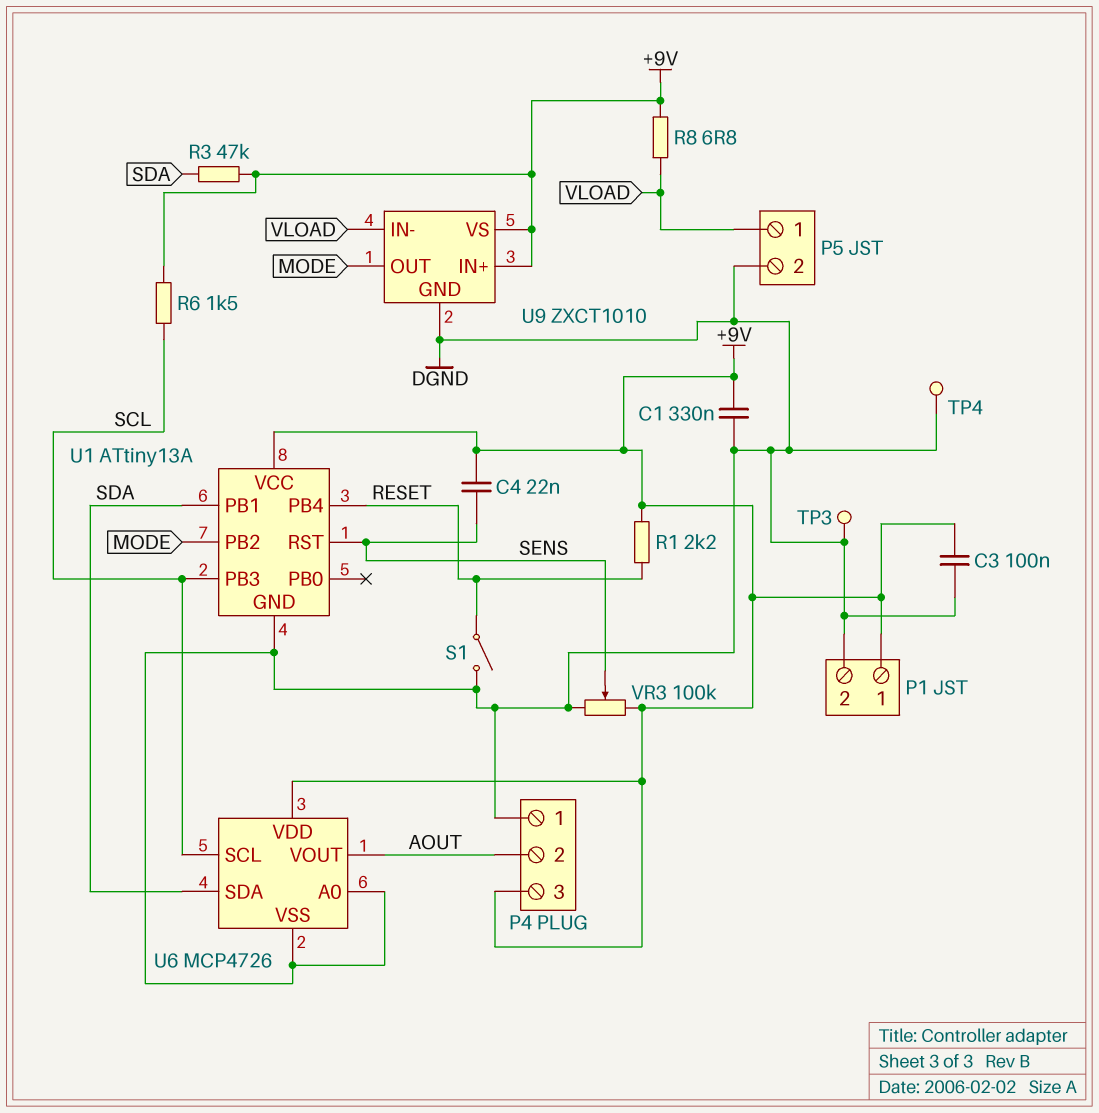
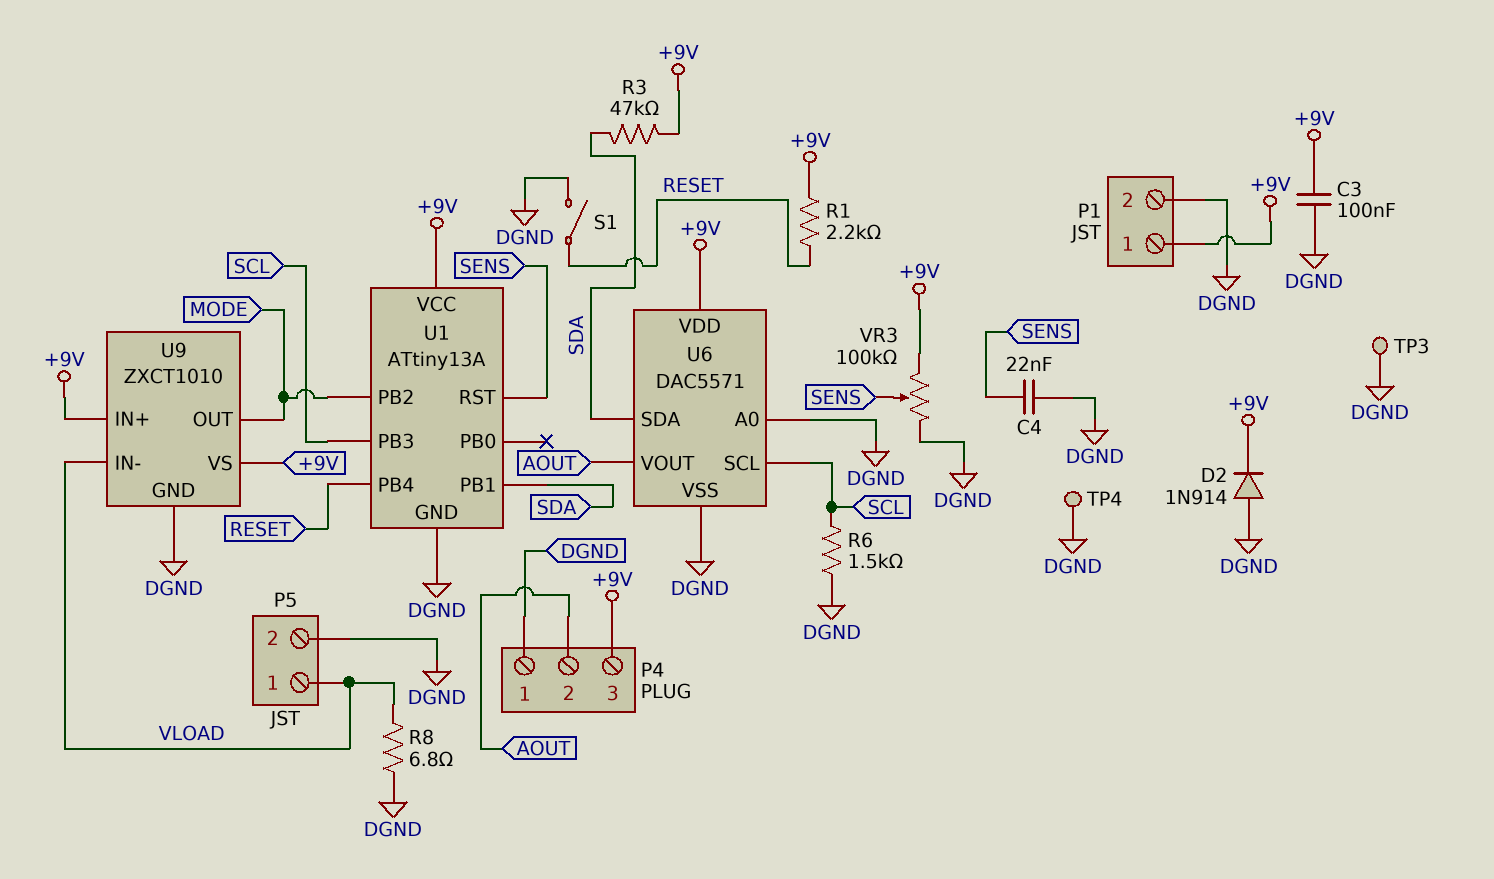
C1: 330nF (+9V, DGND) -> none
C4: 22nF (+9V, SENS) -> 22nF (DGND, SENS)
D2: none -> diode 1N914 (A DGND, K +9V)
R6: 1.5k (+9V, SCL) -> 1.5k (DGND, SCL)
R8: 6.8 (+9V, VLOAD) -> 6.8 (DGND, VLOAD)
U6: MCP4726 -> DAC5571

